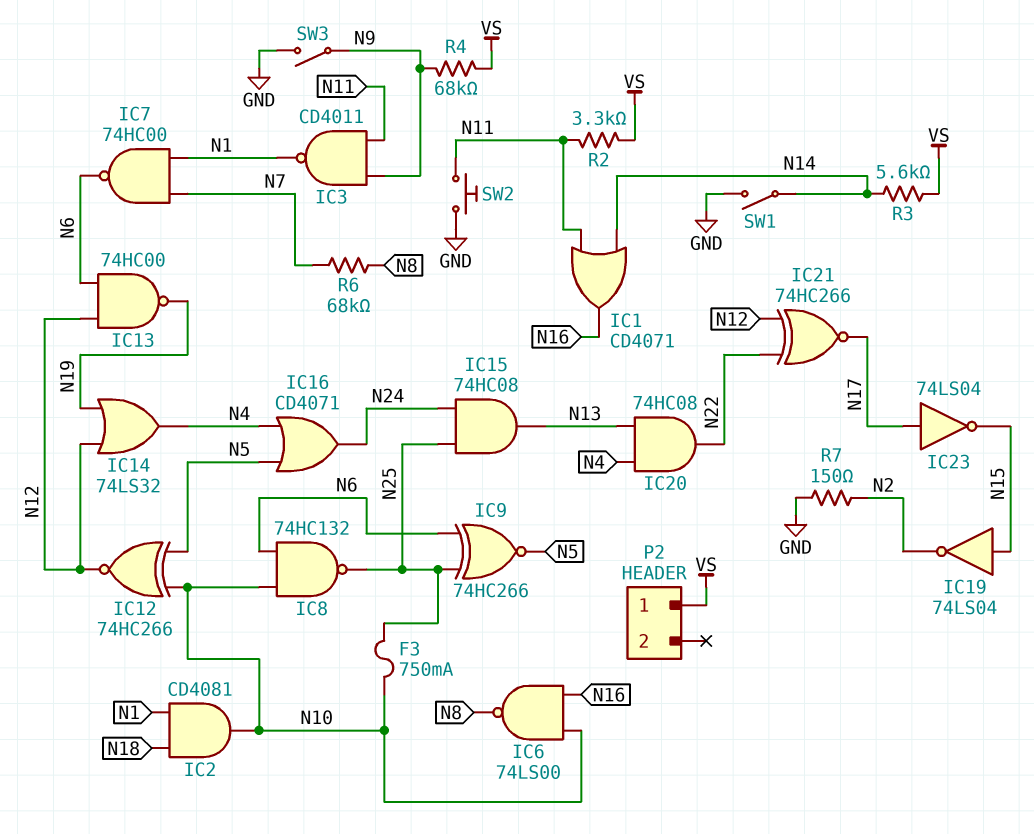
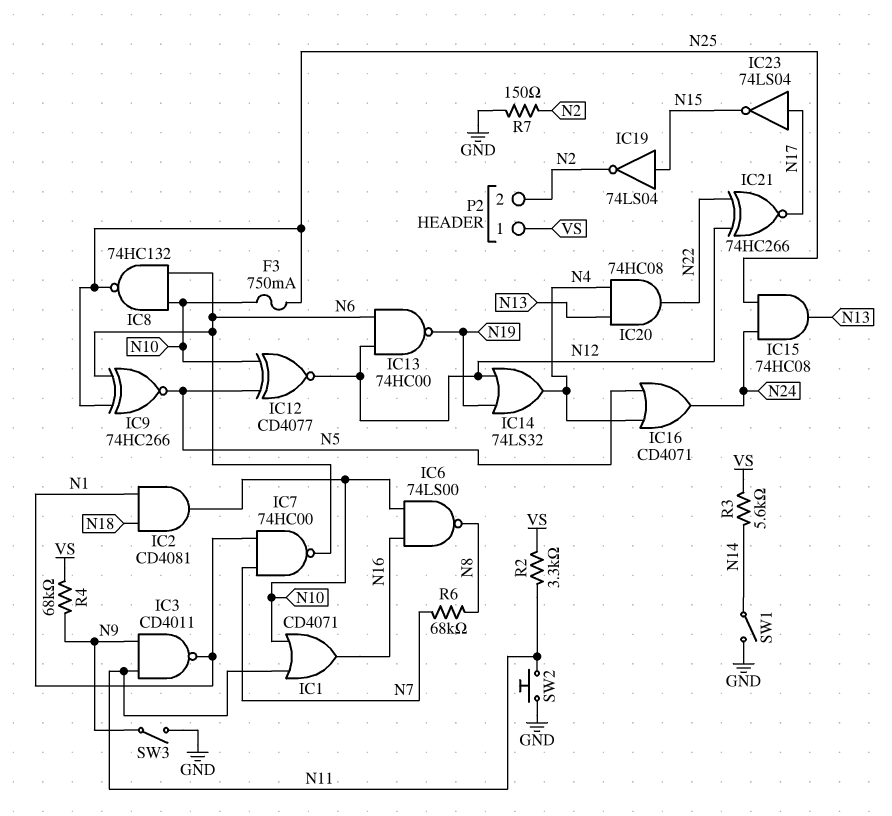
IC1: OR CD4071 (in N11, in N14, out N16) -> OR CD4071 (in N10, in N11, out N16)
IC12: XNOR 74HC266 (in N5, in N10, out N12) -> XNOR CD4077 (in N5, in N10, out N12)
P2 pin 2: none -> N2

